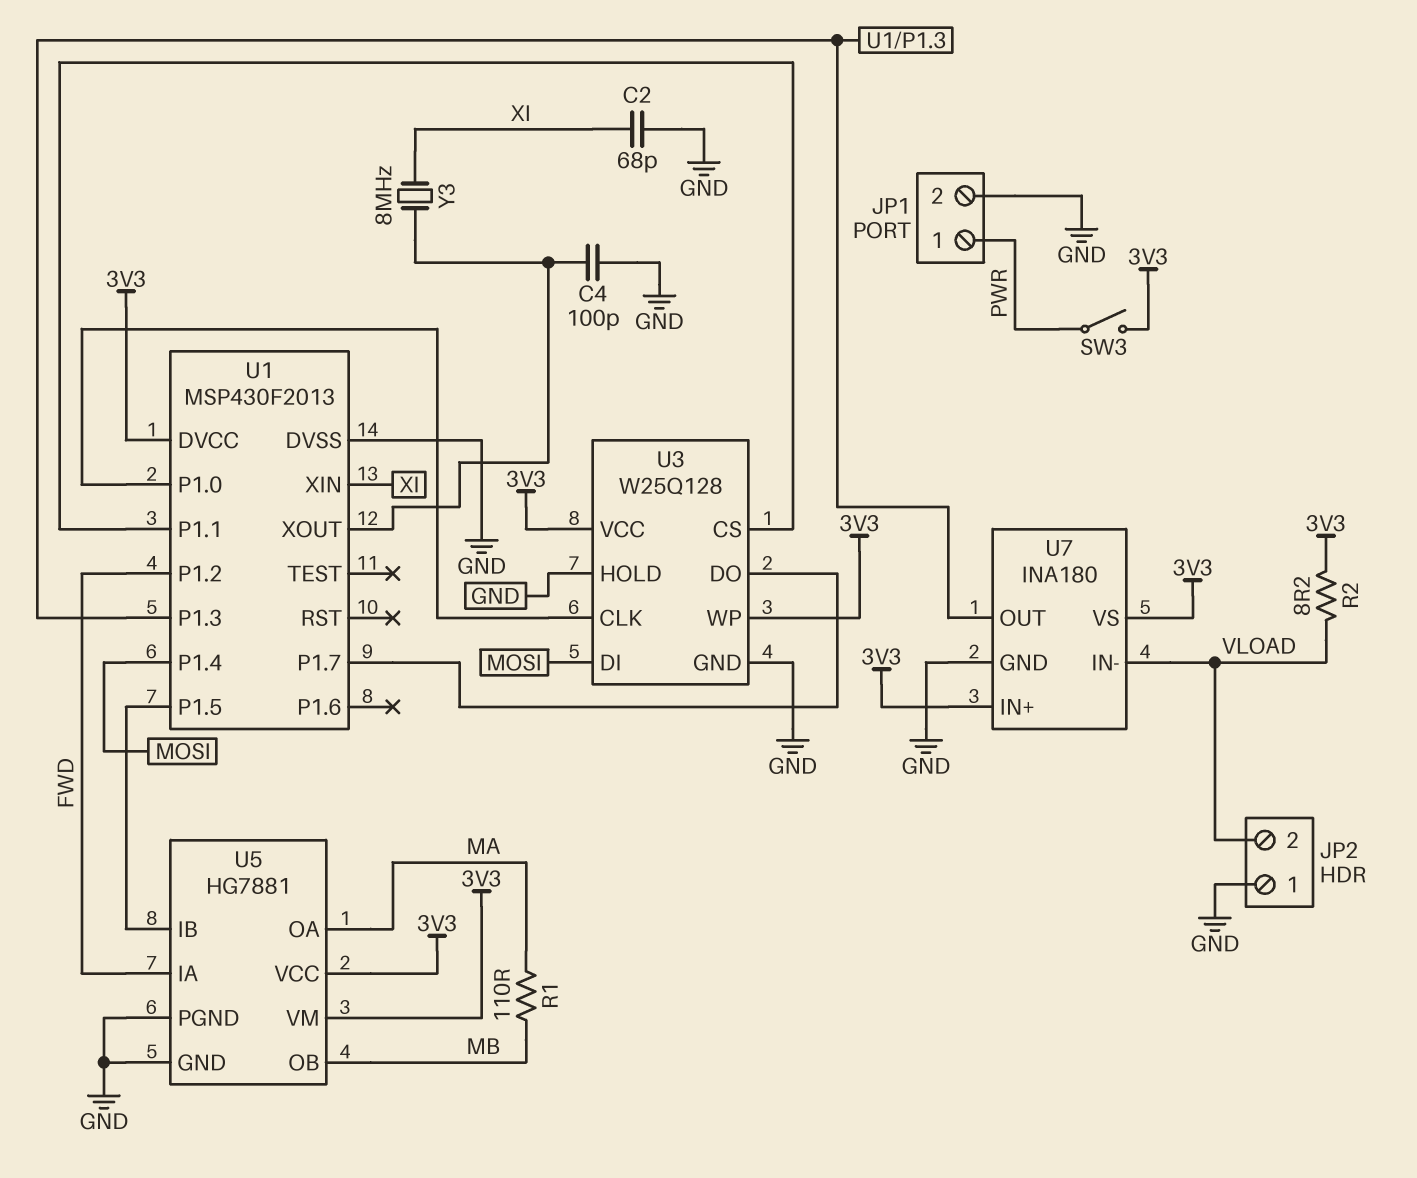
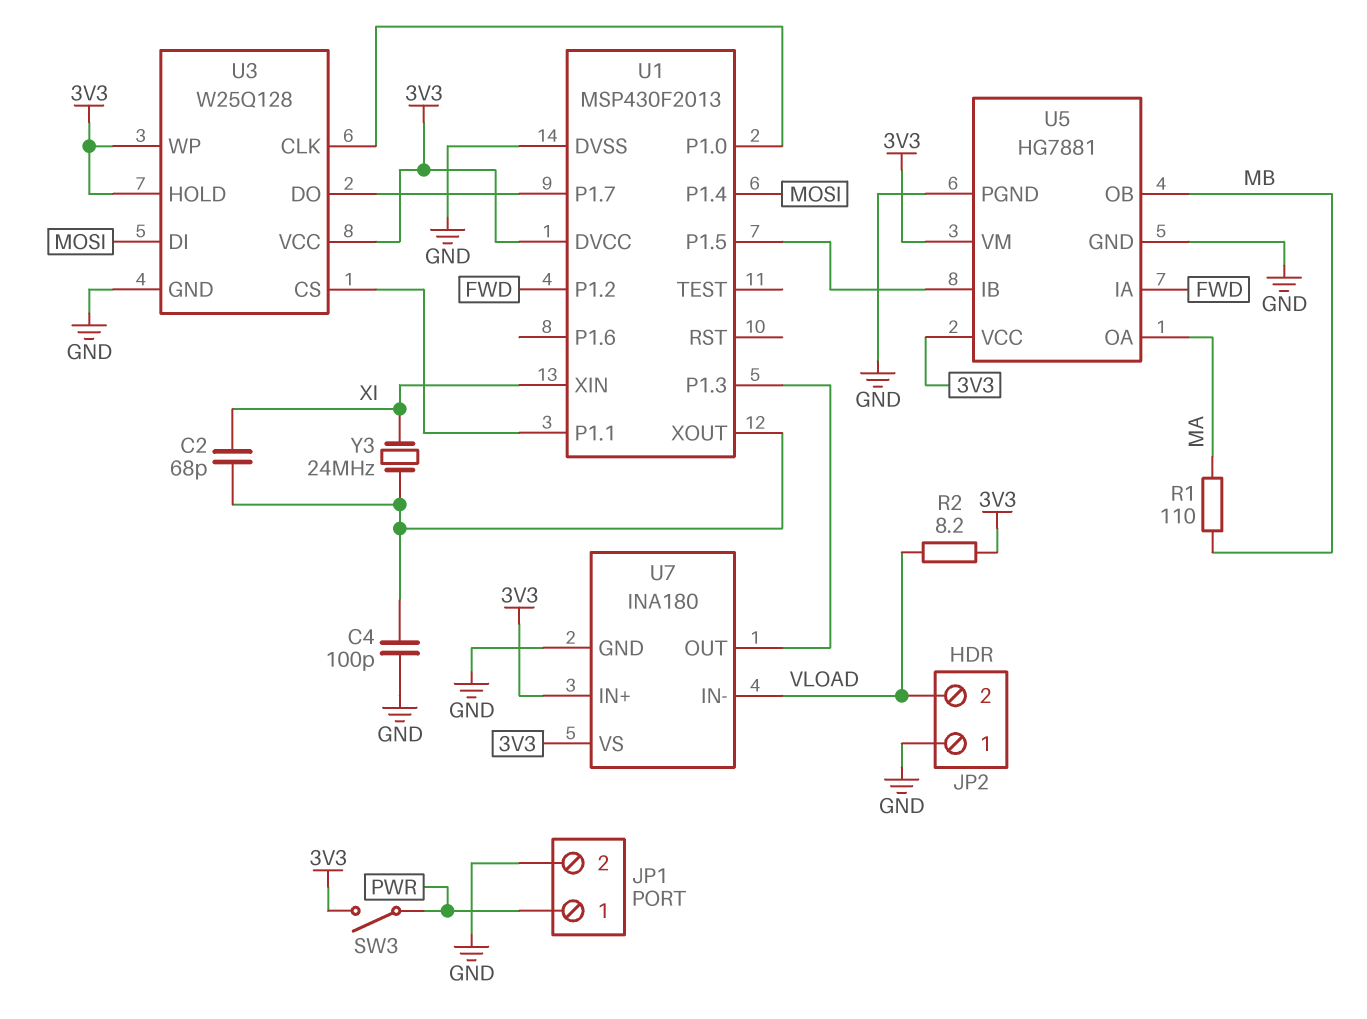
C2: 68pF (GND, XI) -> 68pF (U1/XOUT, XI)
U3 pin HOLD: GND -> 3V3
Y3: 8MHz (U1/XOUT, XI) -> 24MHz (U1/XOUT, XI)

